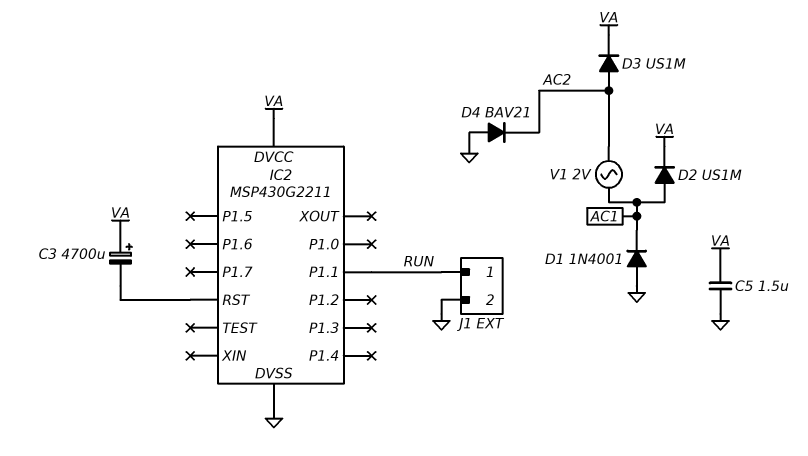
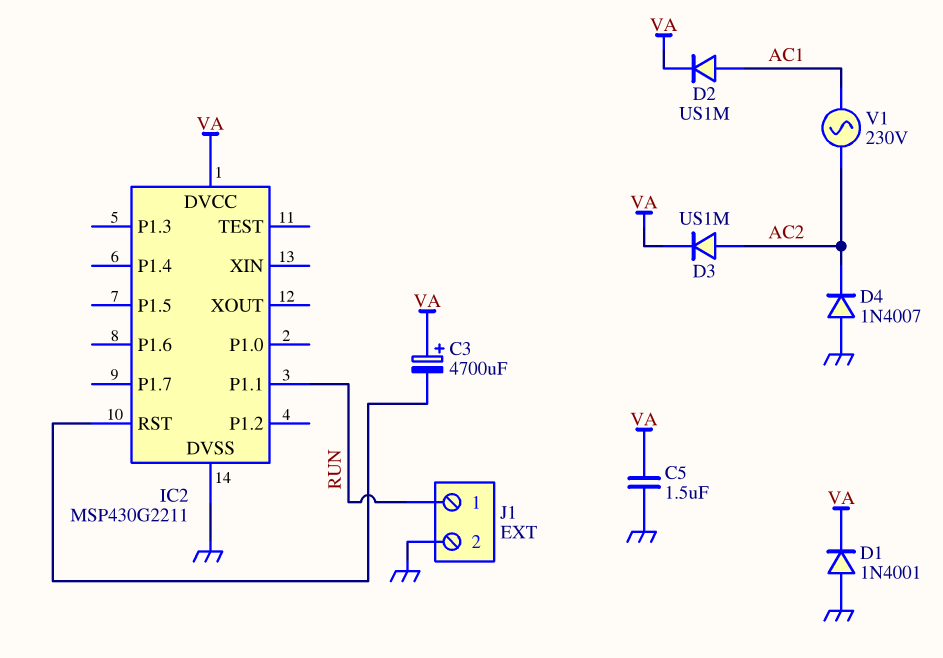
D1: diode 1N4001 (A GND, K AC1) -> diode 1N4001 (A GND, K VA)
D4: diode BAV21 (A GND, K AC2) -> diode 1N4007 (A GND, K AC2)
V1: AC 2V (AC1, AC2) -> AC 230V (AC1, AC2)

